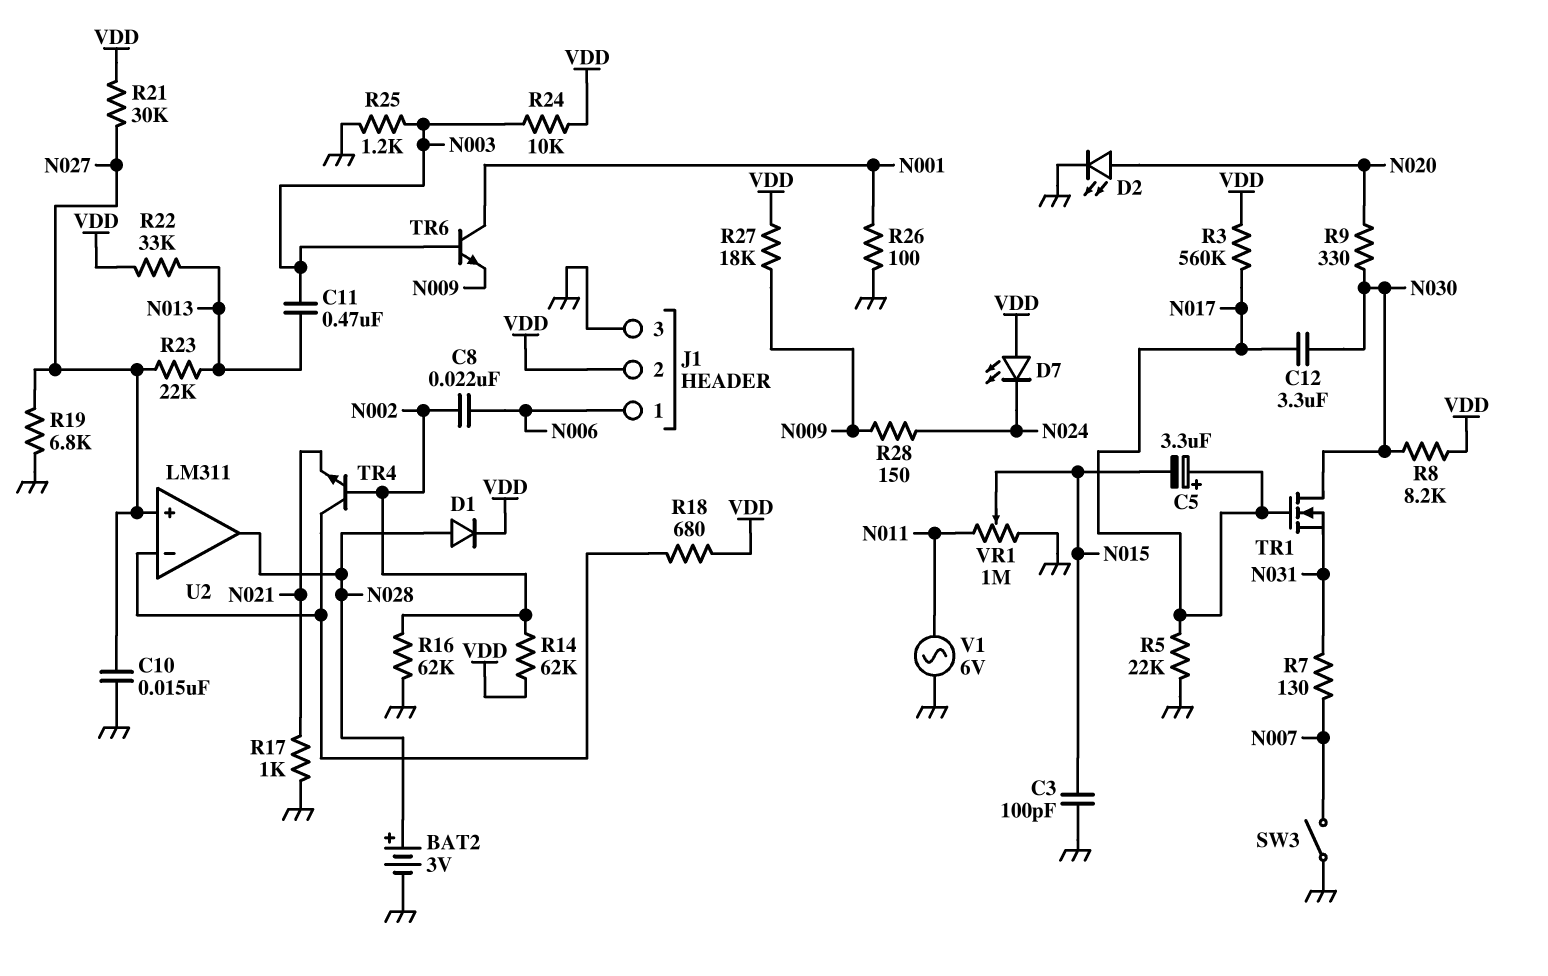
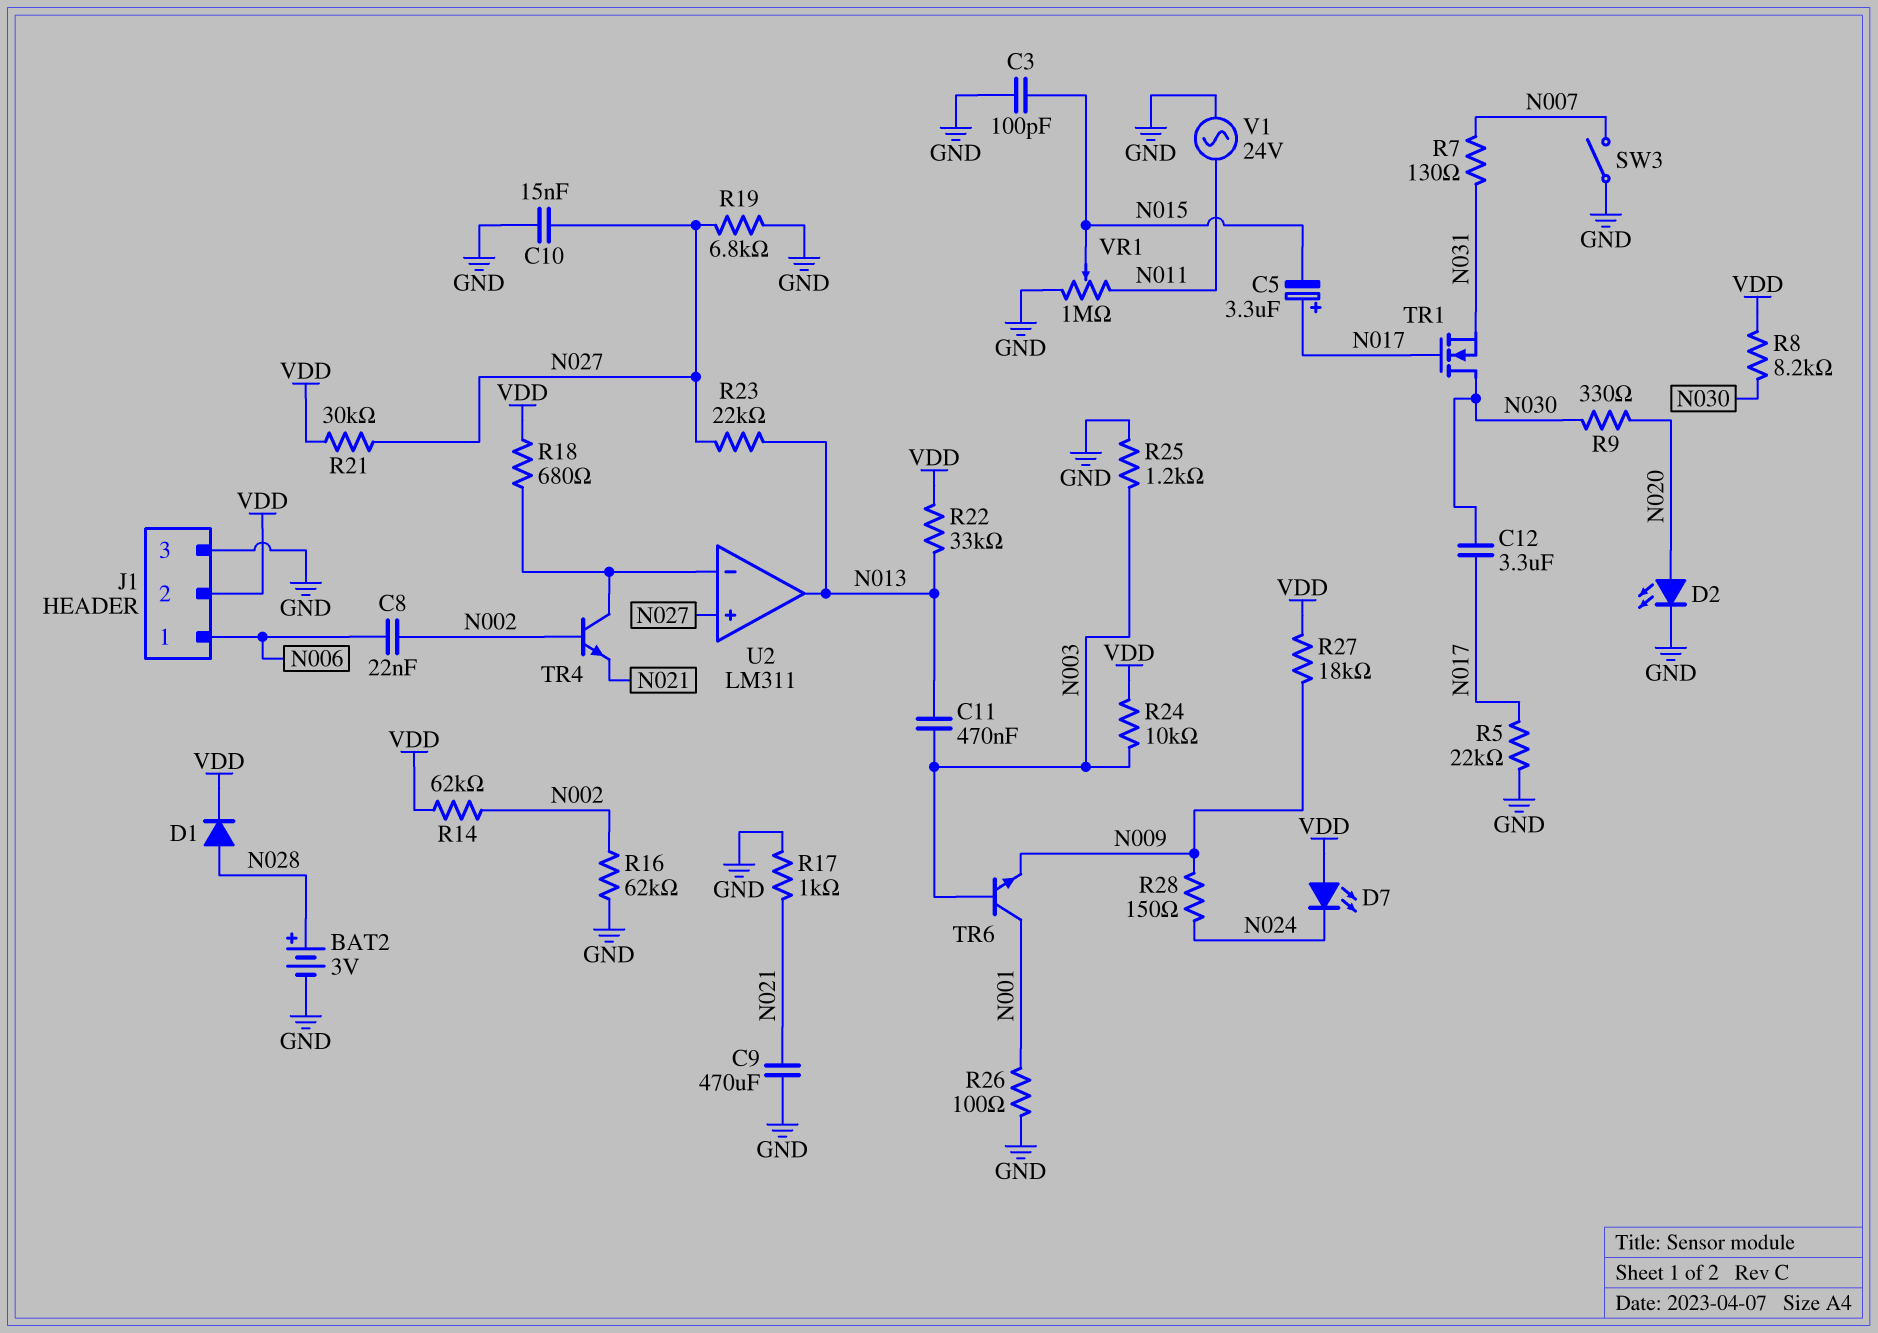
C9: none -> 470uF (GND, N021)
R3: 560k (N017, VDD) -> none
U2 pin out: N028 -> N013
V1: AC 6V (GND, N011) -> AC 24V (GND, N011)

